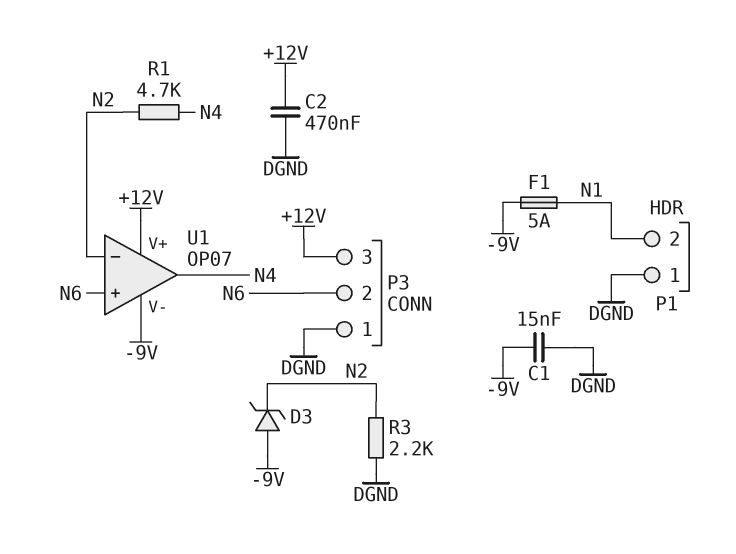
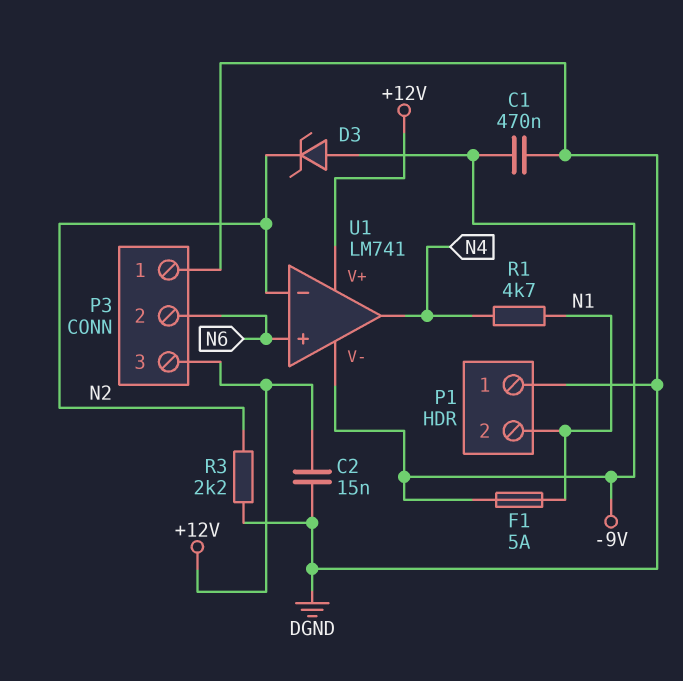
C1: 15nF (-9V, DGND) -> 470nF (-9V, DGND)
C2: 470nF (+12V, DGND) -> 15nF (+12V, DGND)
R1: 4.7k (N2, N4) -> 4.7k (N1, N4)
U1: OP07 -> LM741

